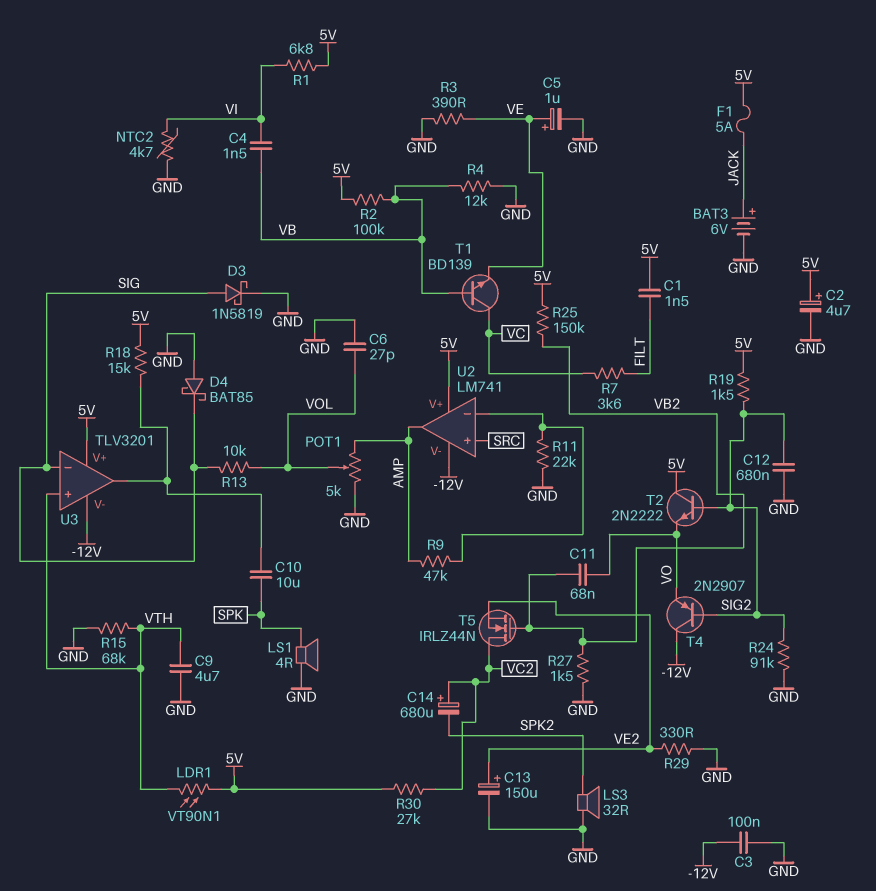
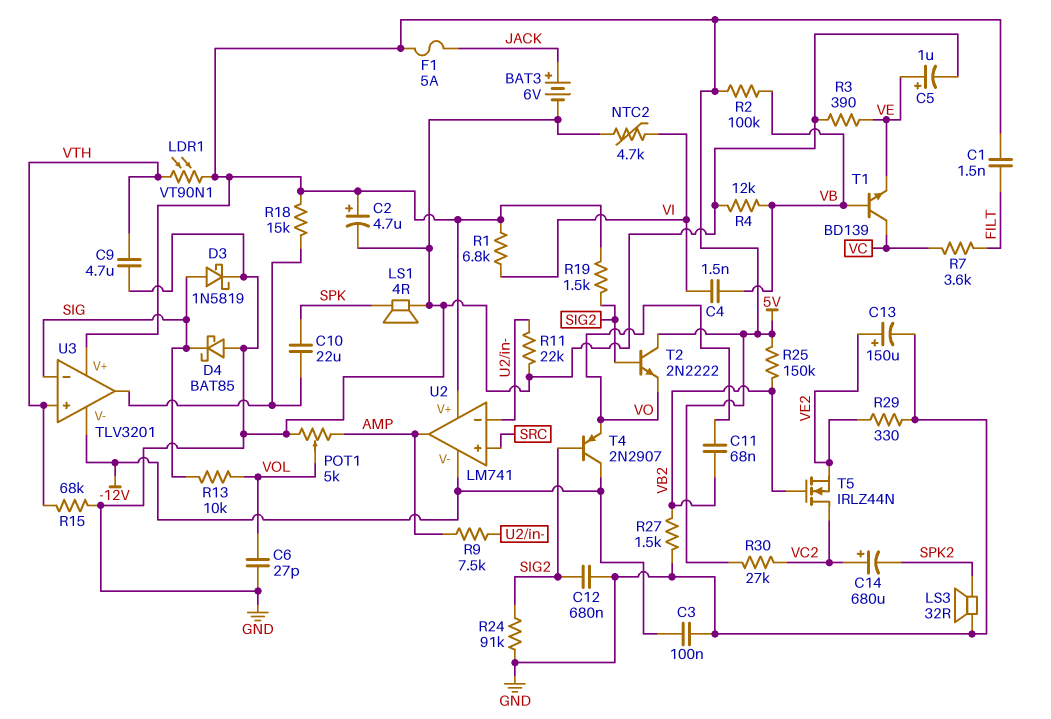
C10: 10uF (SPK, U3/out) -> 22uF (SPK, U3/out)
R9: 47k (AMP, U2/in-) -> 7.5k (AMP, U2/in-)

